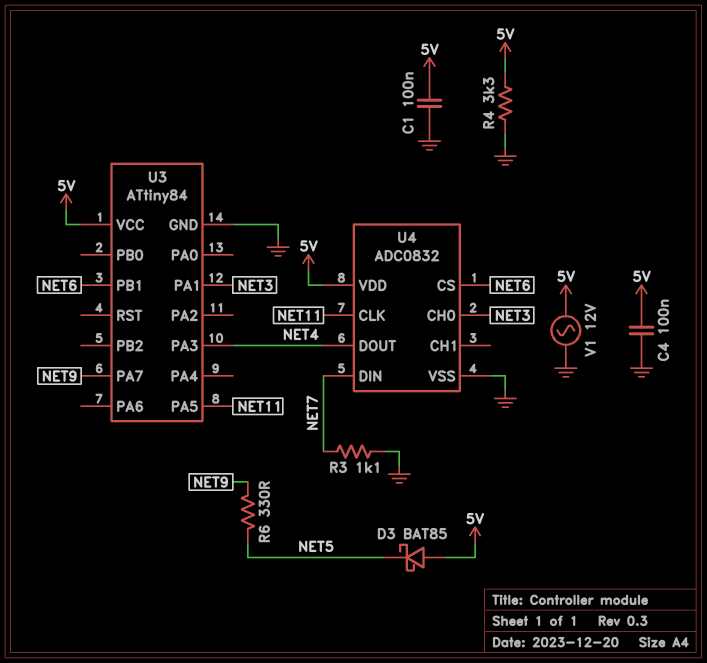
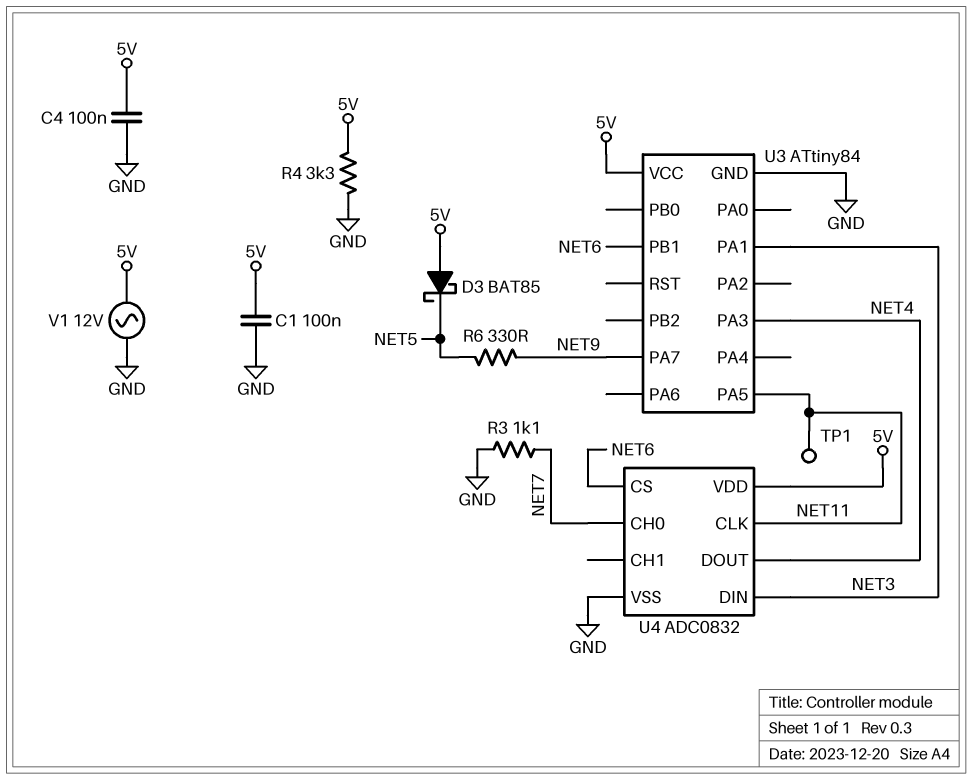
TP1: none -> test point (NET11)
U4 pin CH0: NET3 -> NET7
U4 pin DIN: NET7 -> NET3

